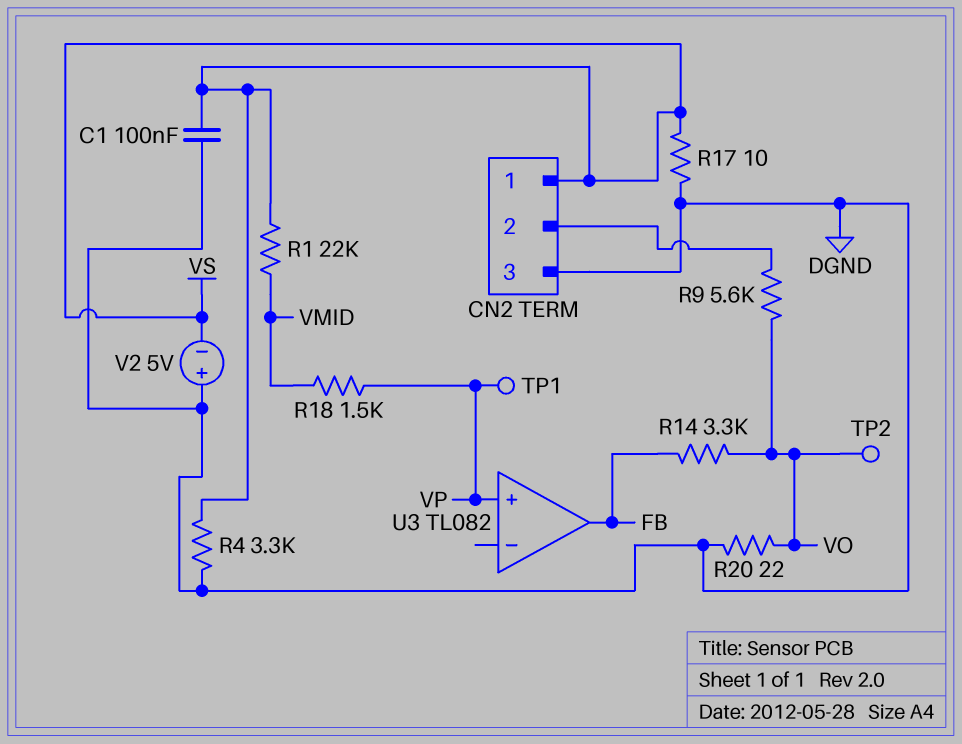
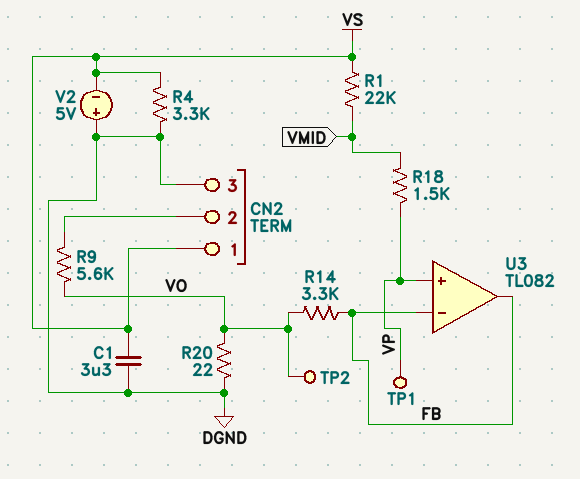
C1: 100nF (DGND, VS) -> 3.3uF (DGND, VS)
R17: 10 (DGND, VS) -> none
U3 pin in-: none -> FB

